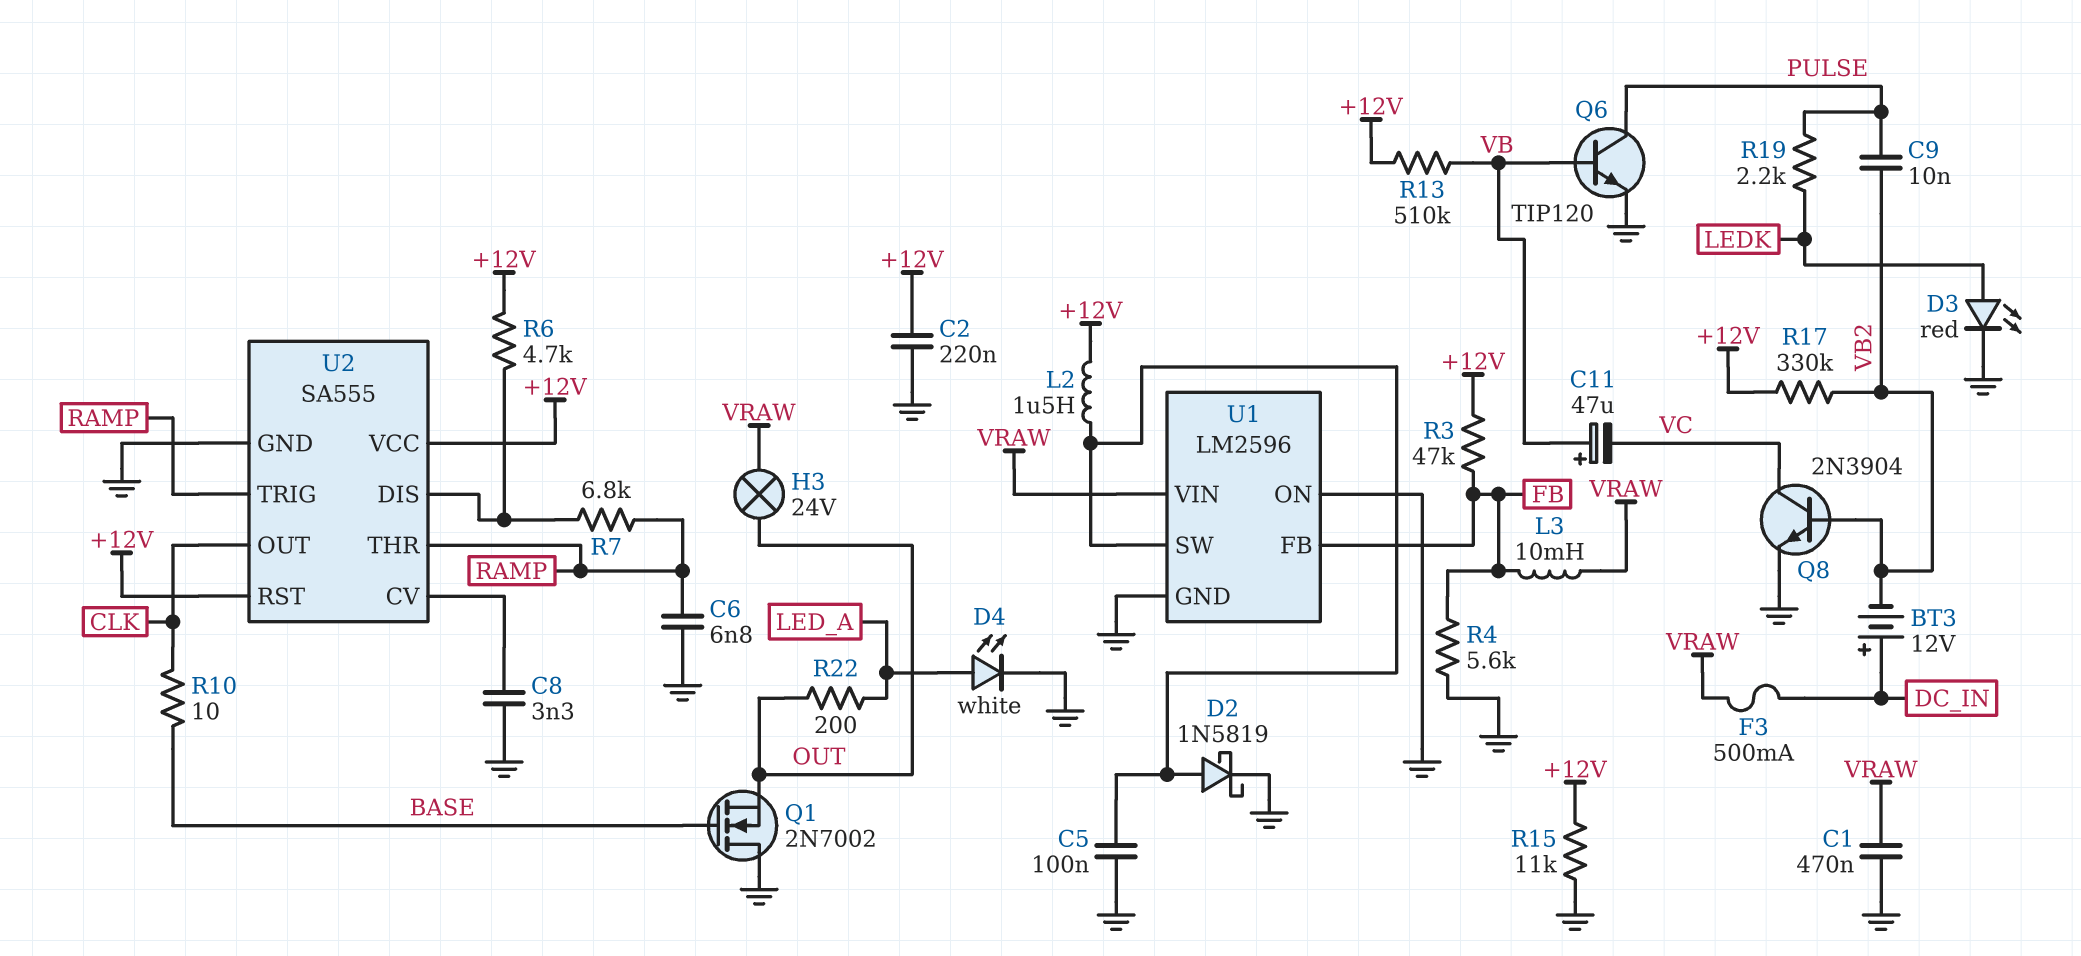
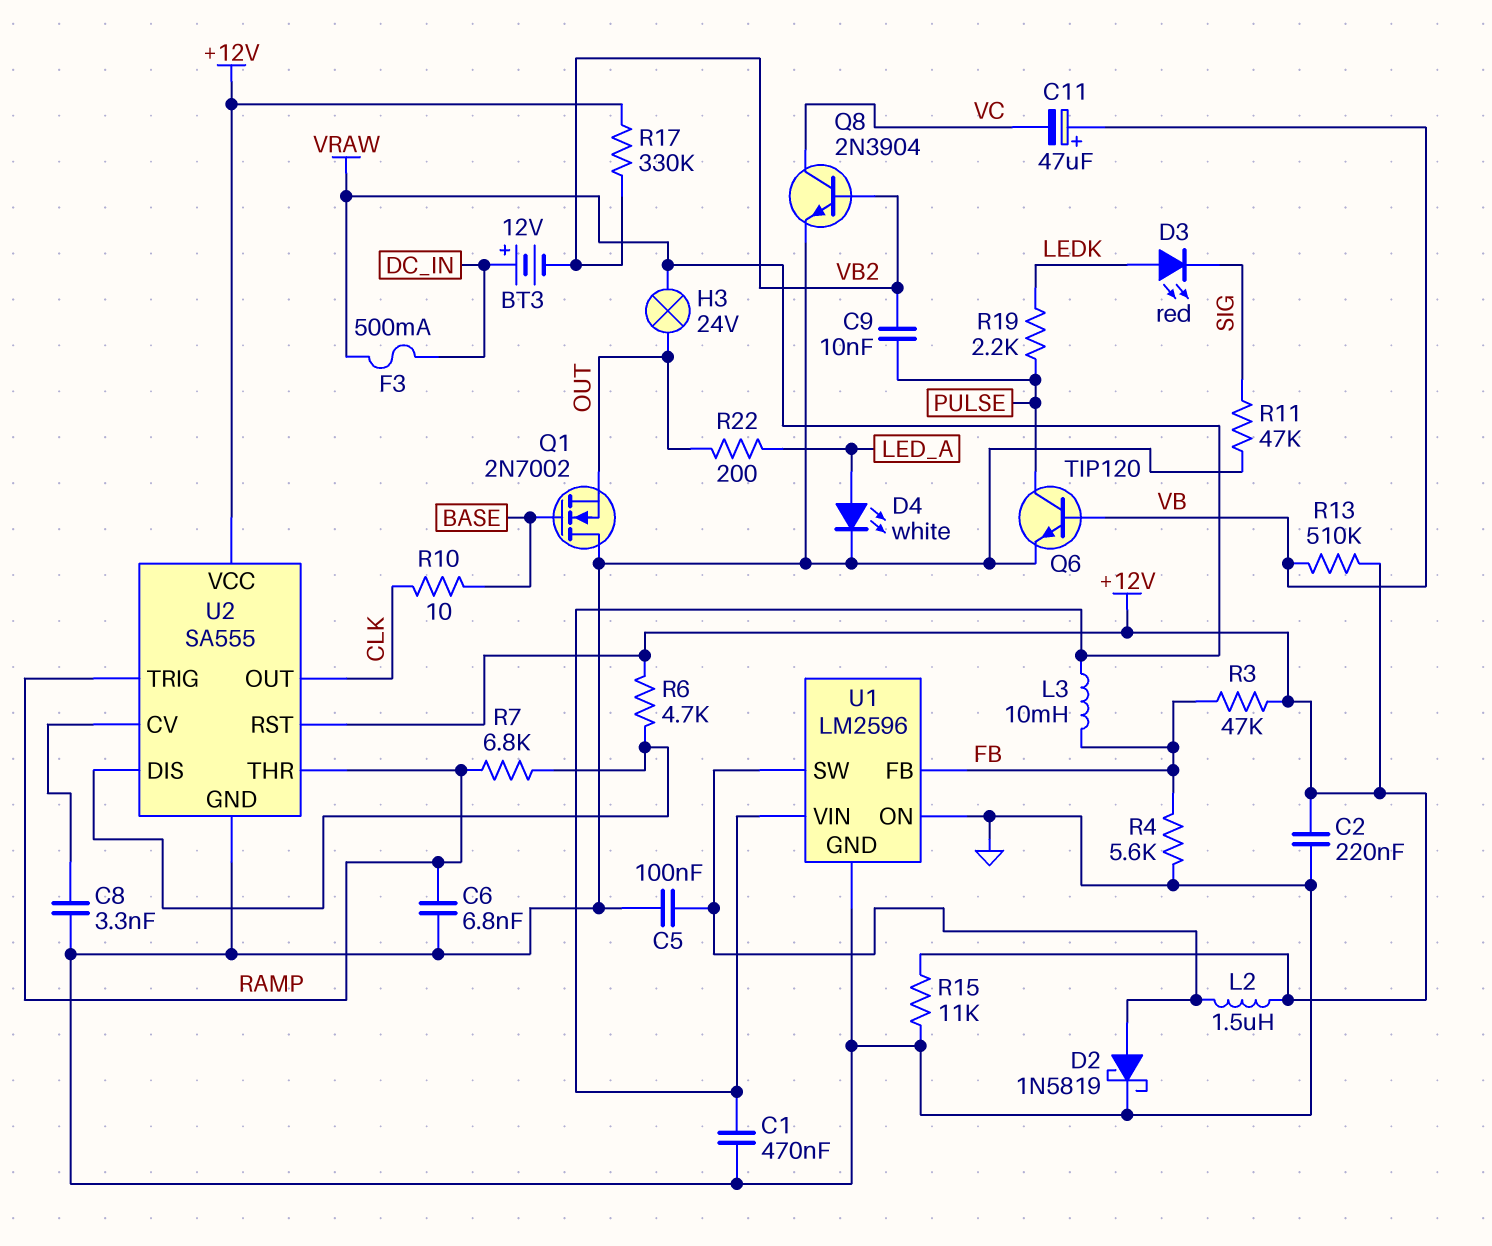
D3: LED red (A LEDK, K GND) -> LED red (A LEDK, K SIG)
R11: none -> 47k (GND, SIG)

